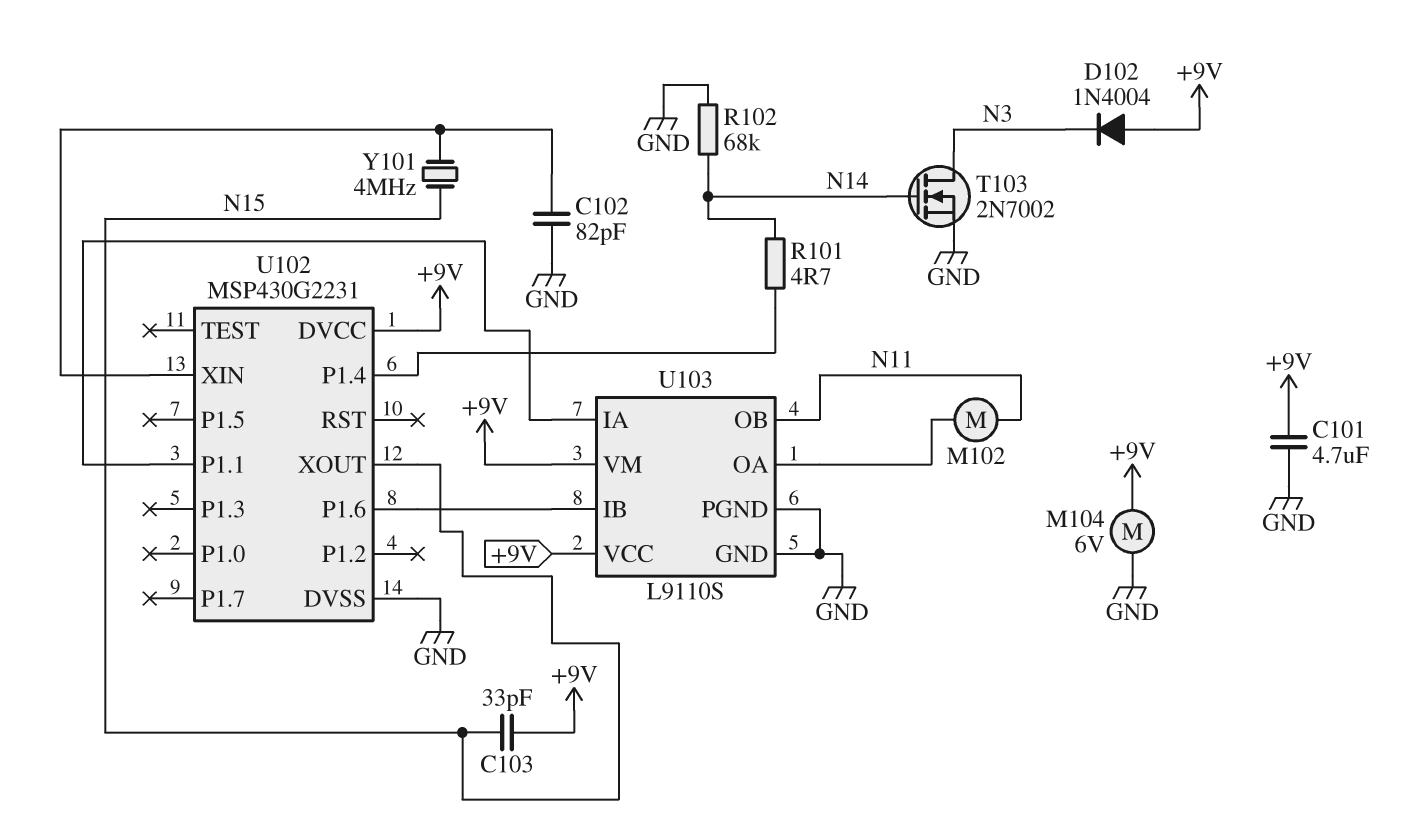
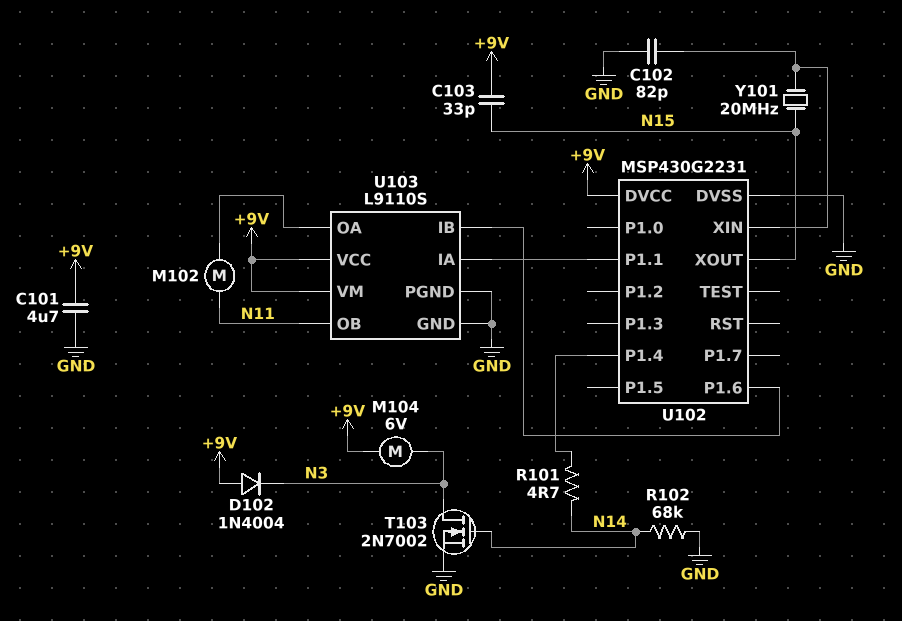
M104: motor 6V (+9V, GND) -> motor 6V (+9V, N3)
Y101: 4MHz (N15, U102/XIN) -> 20MHz (N15, U102/XIN)

